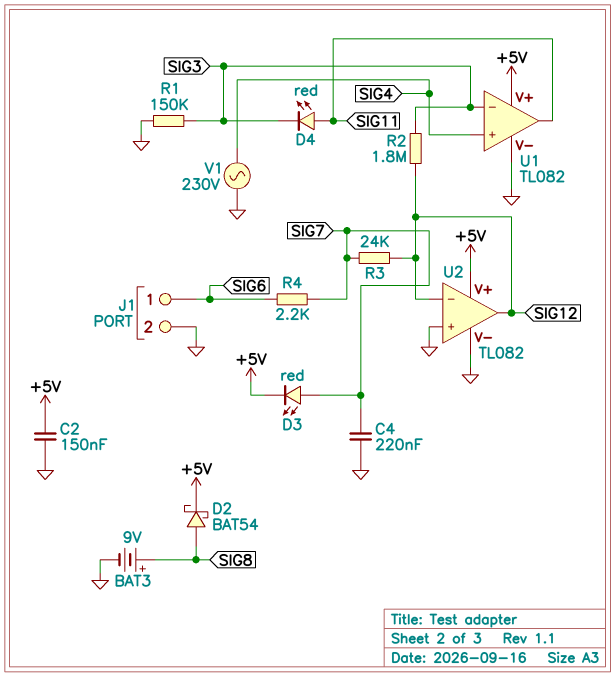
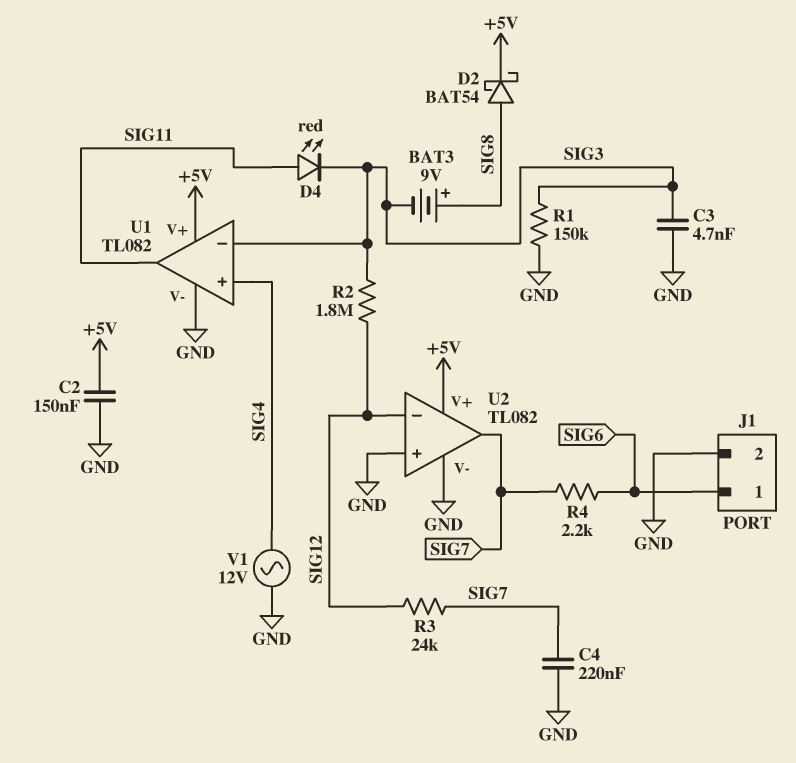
BAT3: 9V (plus SIG8, minus GND) -> 9V (plus SIG8, minus SIG3)
C3: none -> 4.7nF (GND, SIG3)
D3: LED red (A SIG7, K +5V) -> none
U2 pin out: SIG12 -> SIG7
V1: AC 230V (GND, SIG4) -> AC 12V (GND, SIG4)

